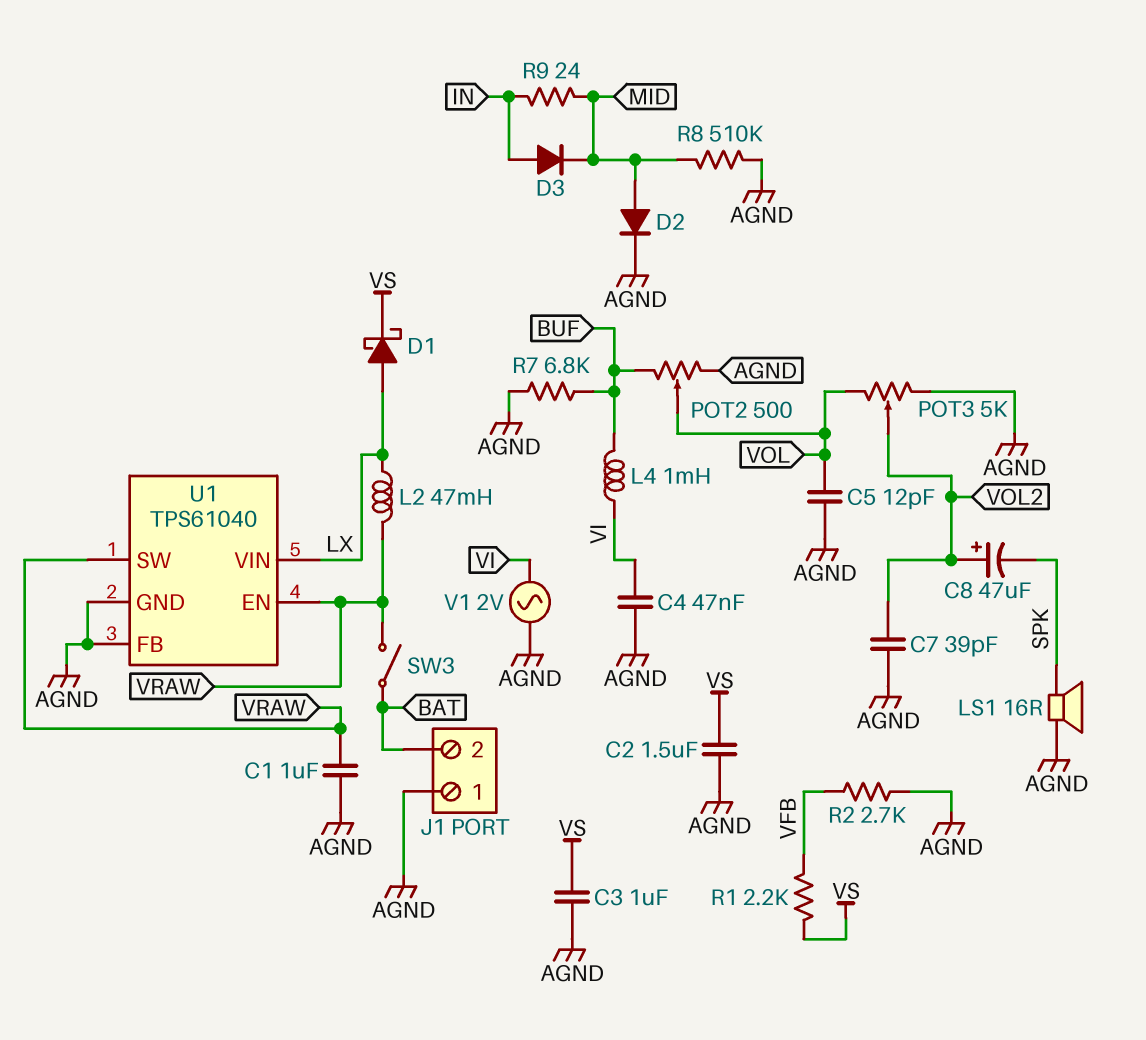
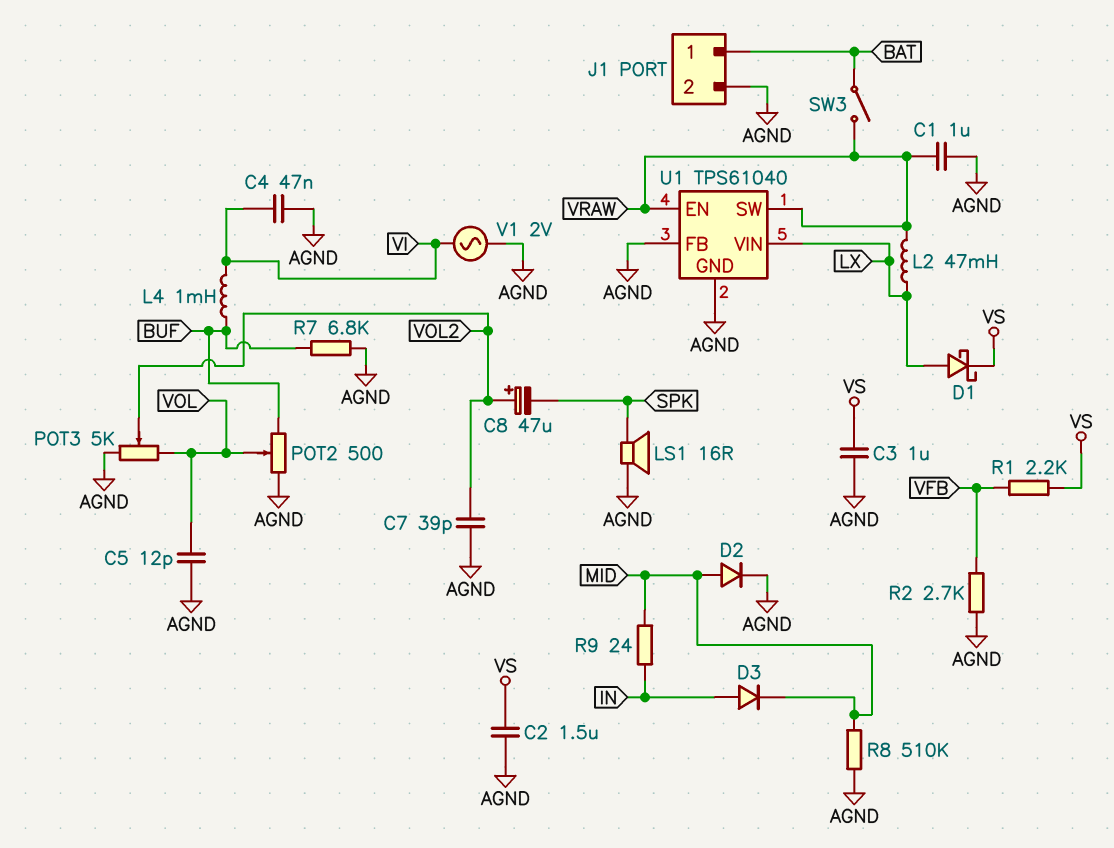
J1 pin 1: AGND -> BAT
J1 pin 2: BAT -> AGND

